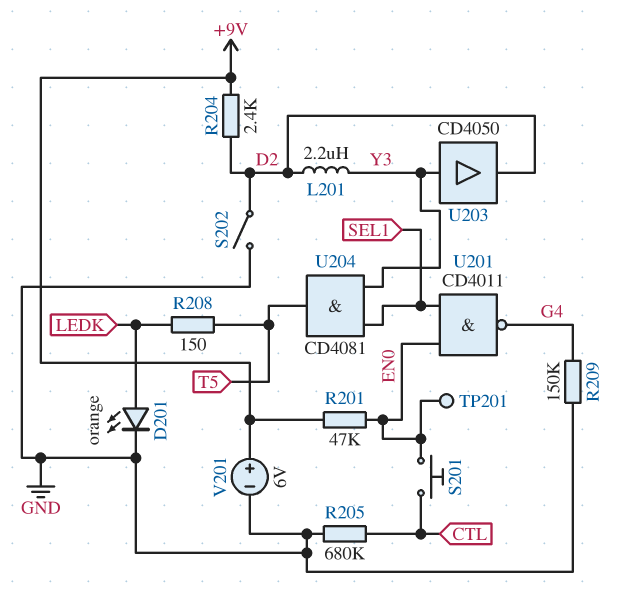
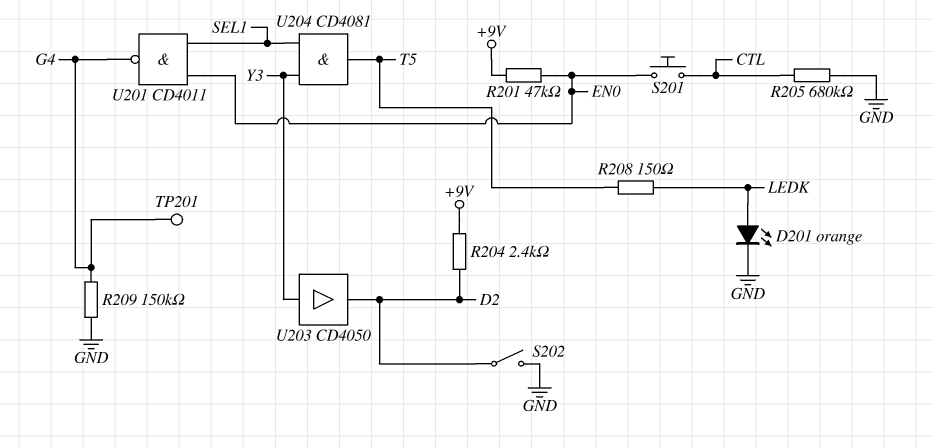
L201: 2.2uH (D2, Y3) -> none
TP201: test point (EN0) -> test point (G4)
V201: 6V (plus +9V, minus GND) -> none

